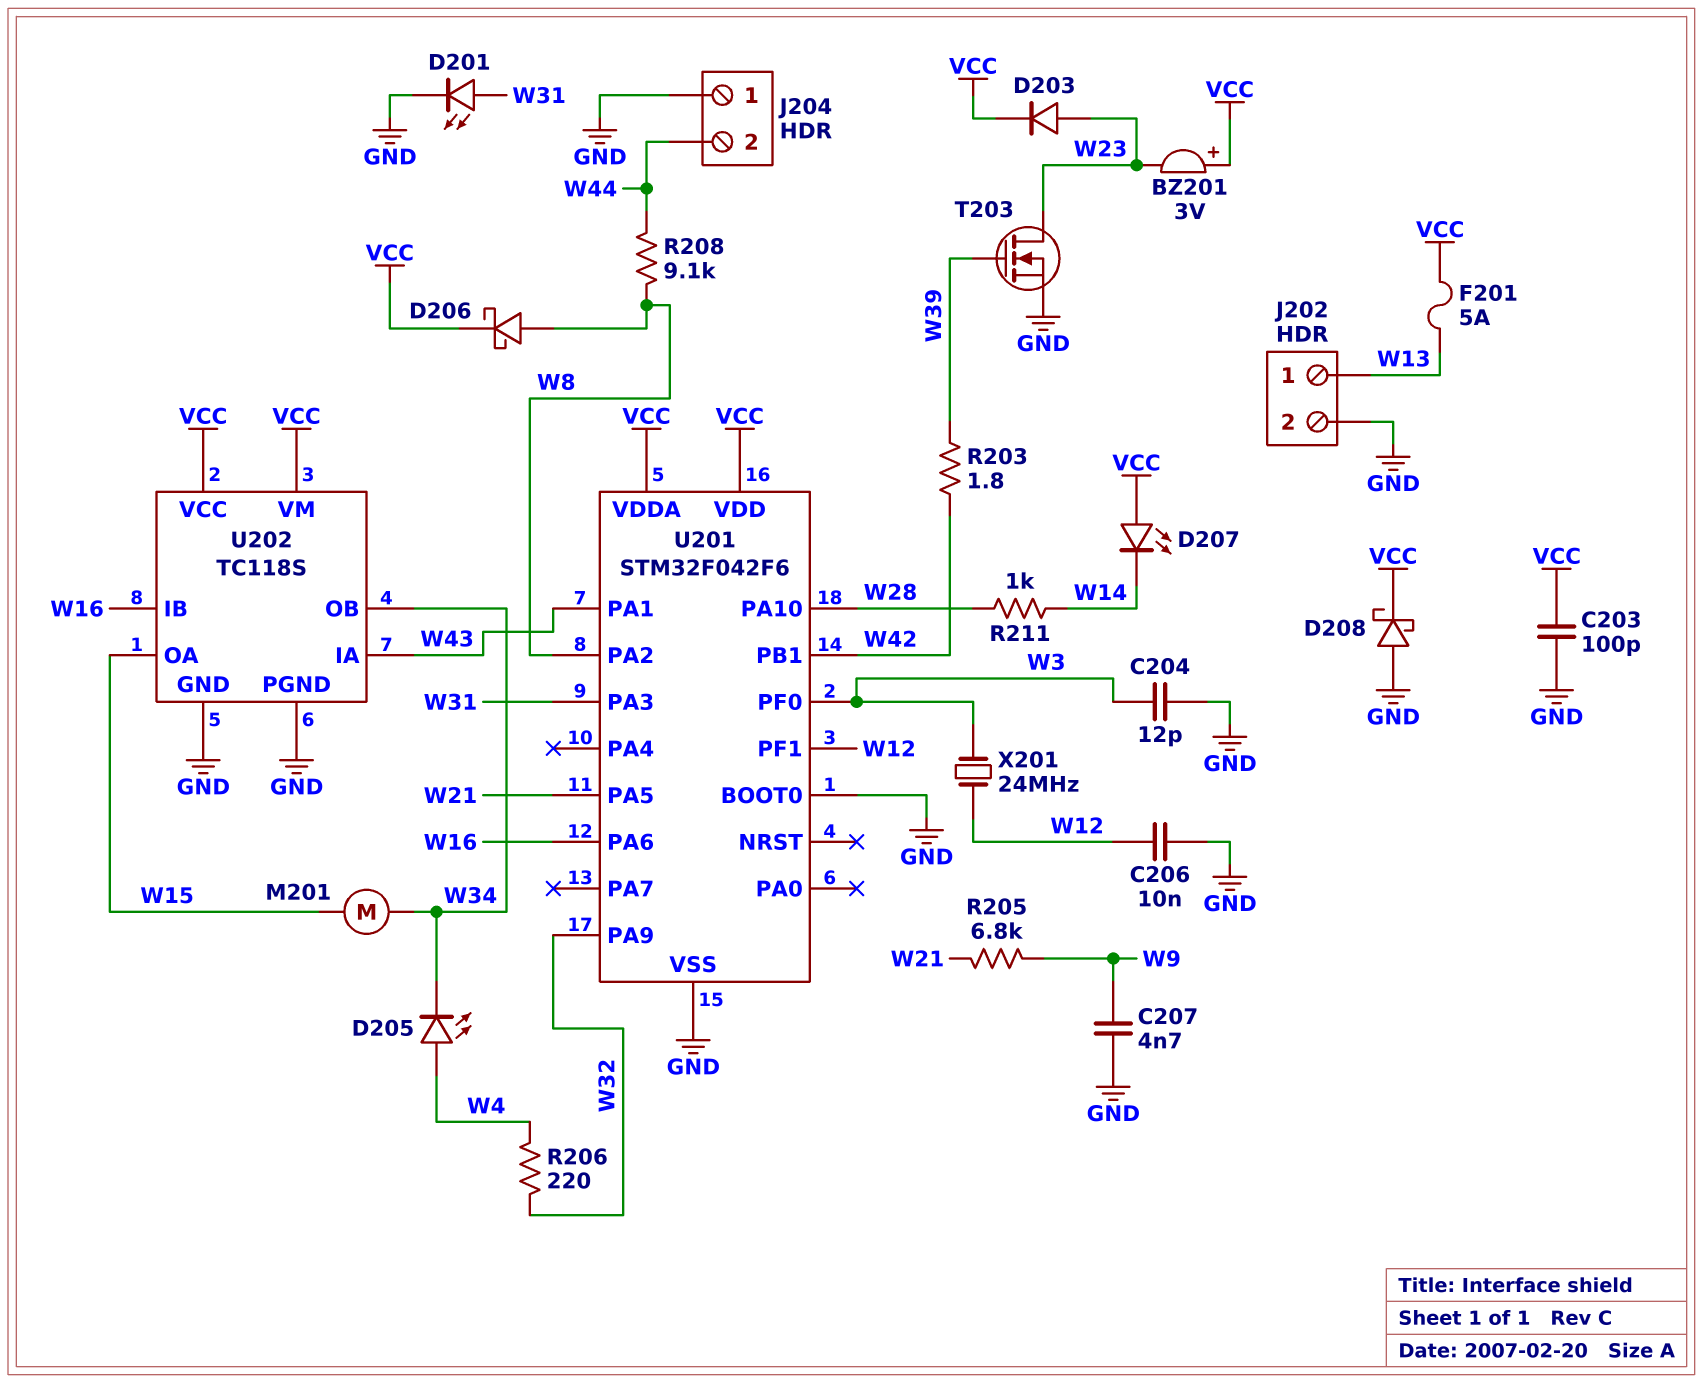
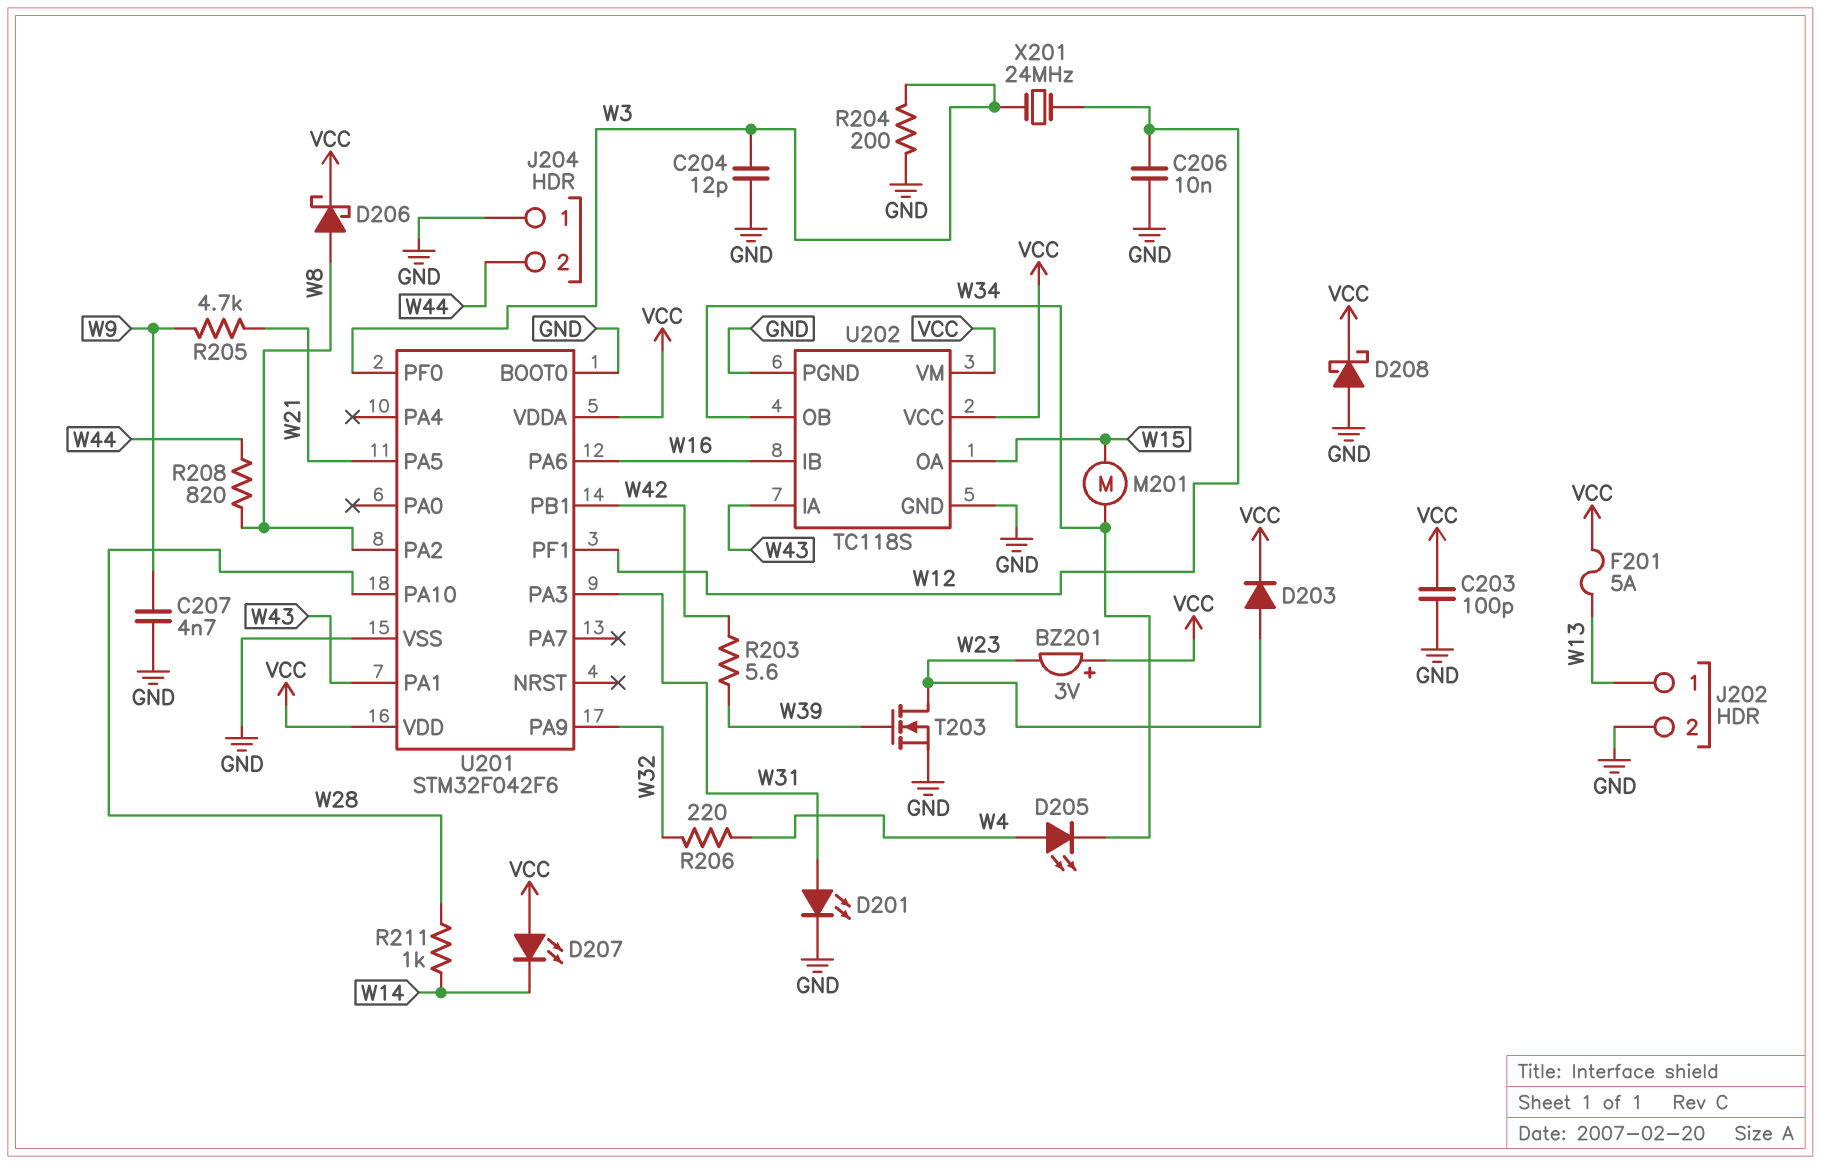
R203: 1.8 (W39, W42) -> 5.6 (W39, W42)
R204: none -> 200 (GND, W3)
R205: 6.8k (W9, W21) -> 4.7k (W9, W21)
R208: 9.1k (W8, W44) -> 820 (W8, W44)

